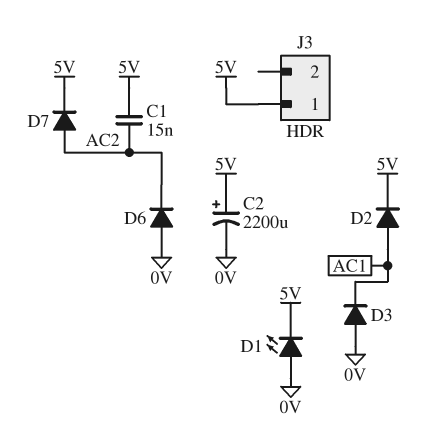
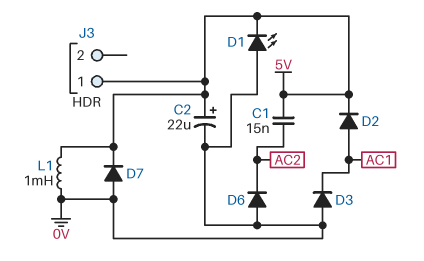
C2: 2200uF (plus 5V, minus 0V) -> 22uF (plus 5V, minus 0V)
D7: diode (A AC2, K 5V) -> diode (A 0V, K 5V)
L1: none -> 1mH (0V, 5V)

